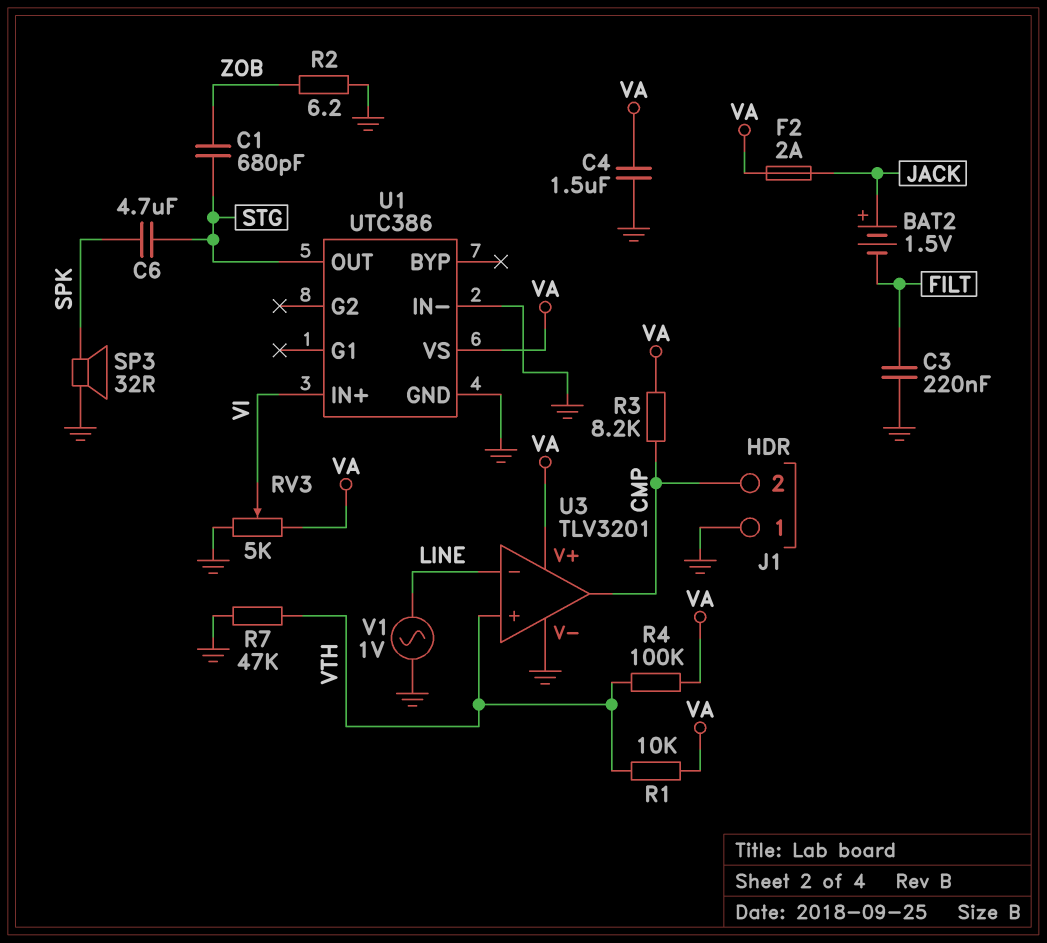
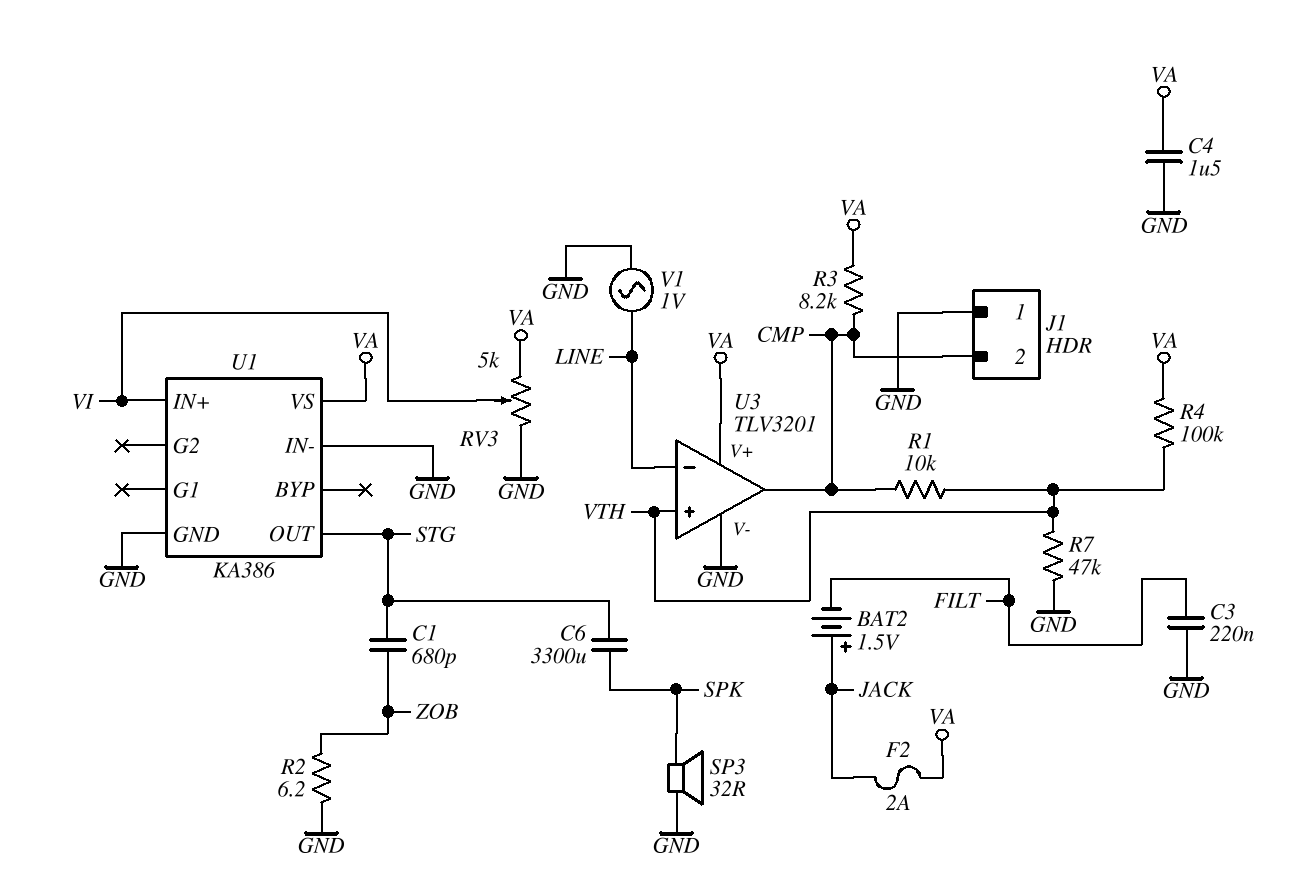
C6: 4.7uF (SPK, STG) -> 3300uF (SPK, STG)
R1: 10k (VA, VTH) -> 10k (CMP, VTH)
U1: UTC386 -> KA386

